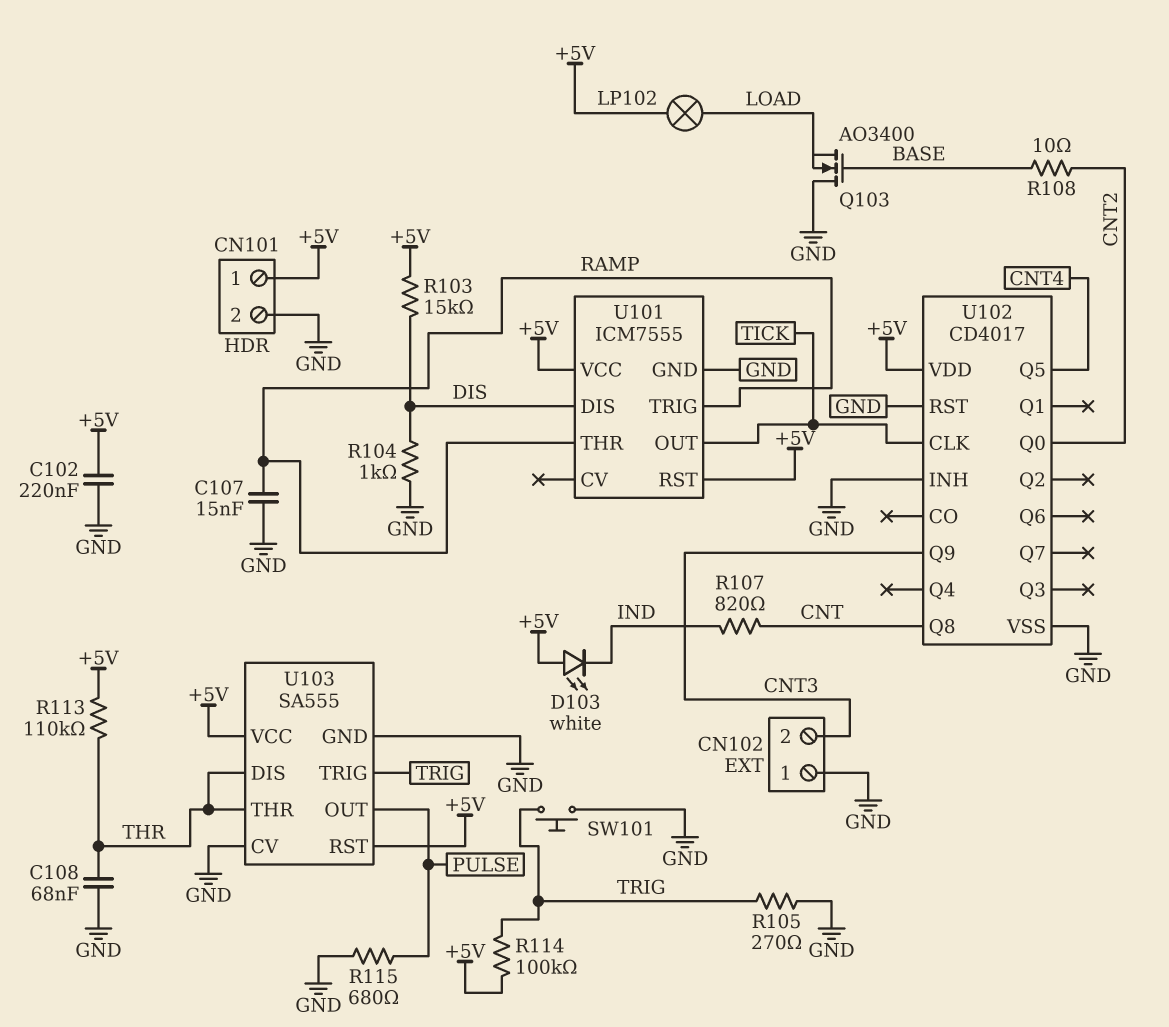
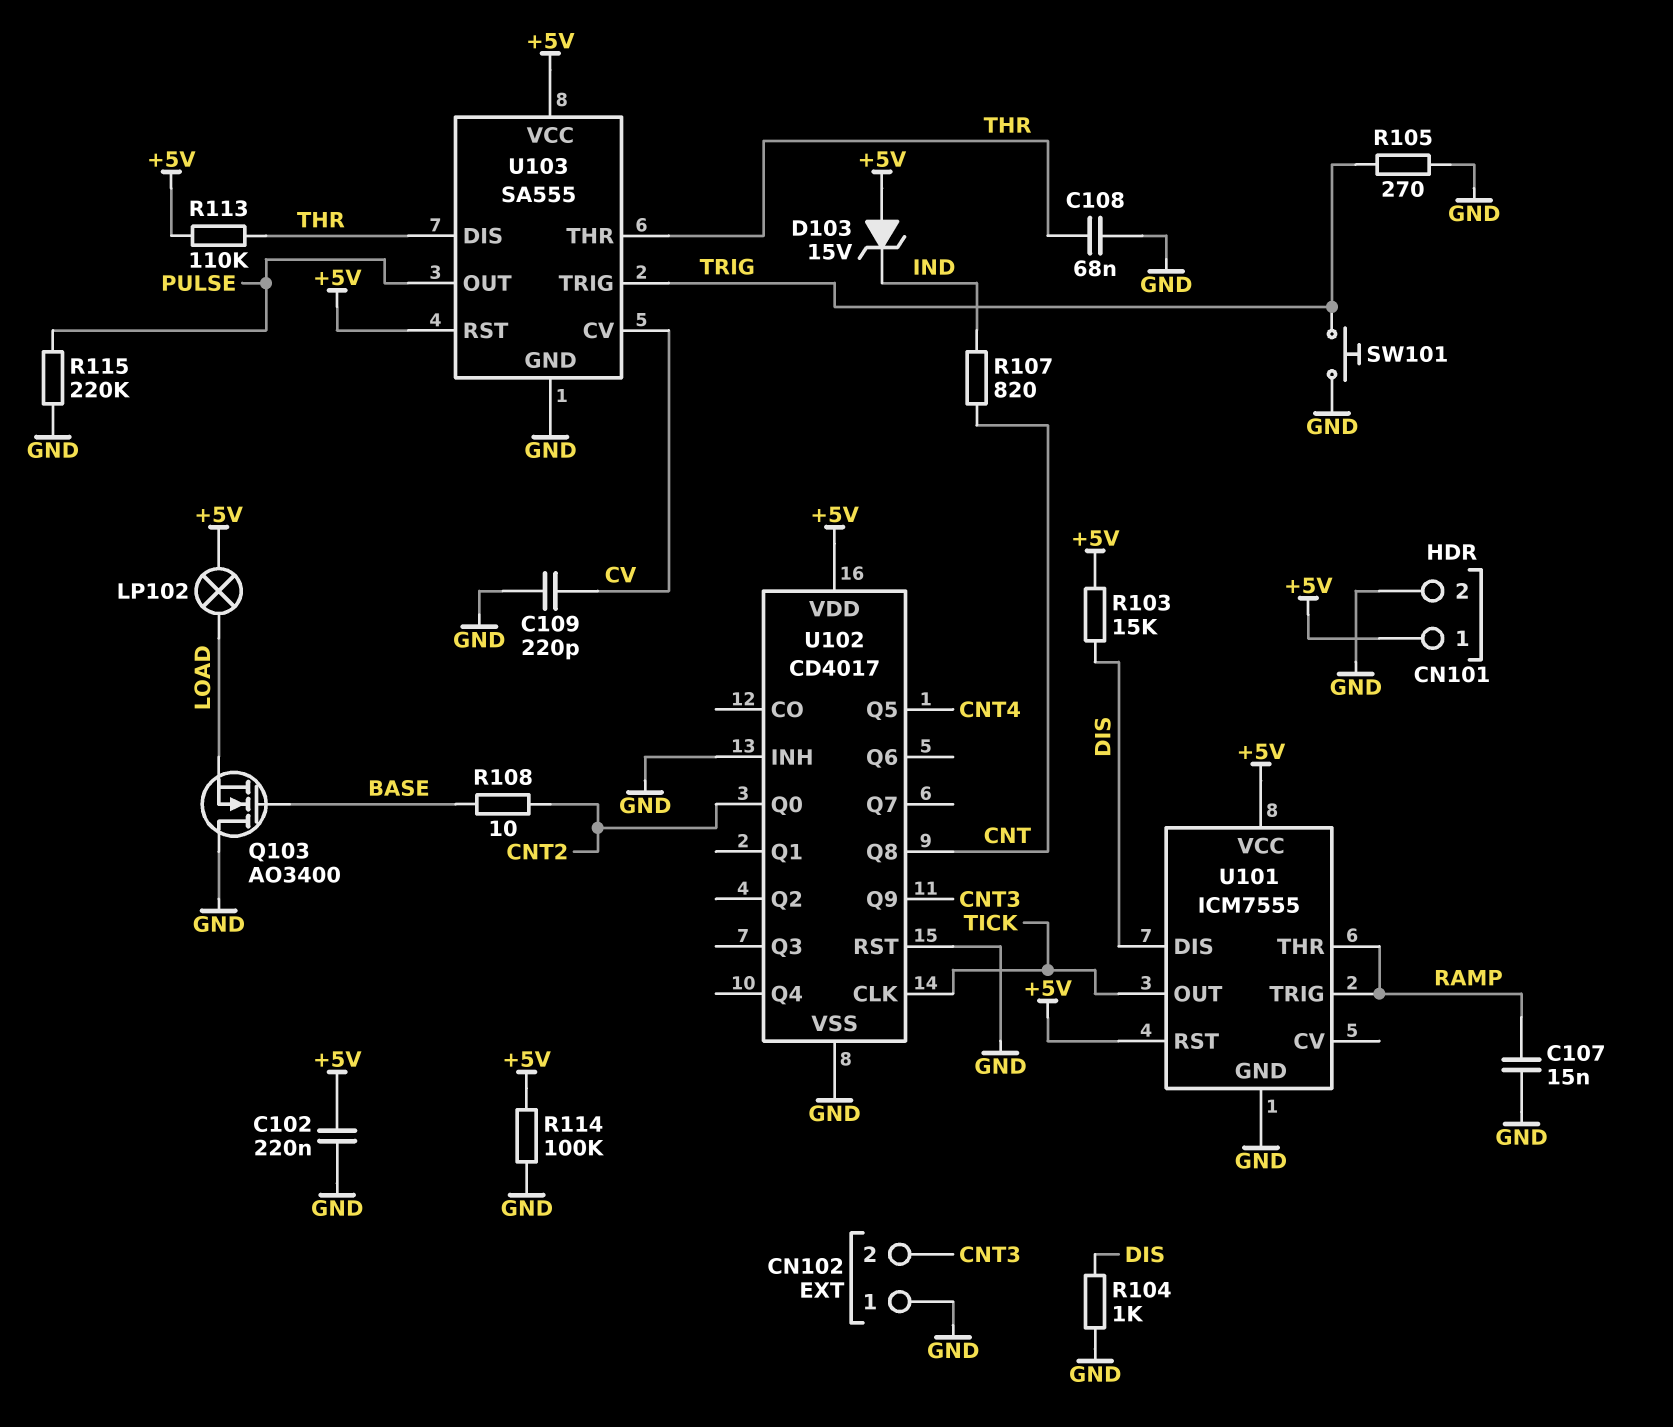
C109: none -> 220pF (CV, GND)
D103: LED white (A +5V, K IND) -> zener 15V (A +5V, K IND)
R114: 100k (+5V, TRIG) -> 100k (+5V, GND)
R115: 680 (GND, PULSE) -> 220k (GND, PULSE)
U103 pin CV: GND -> CV

